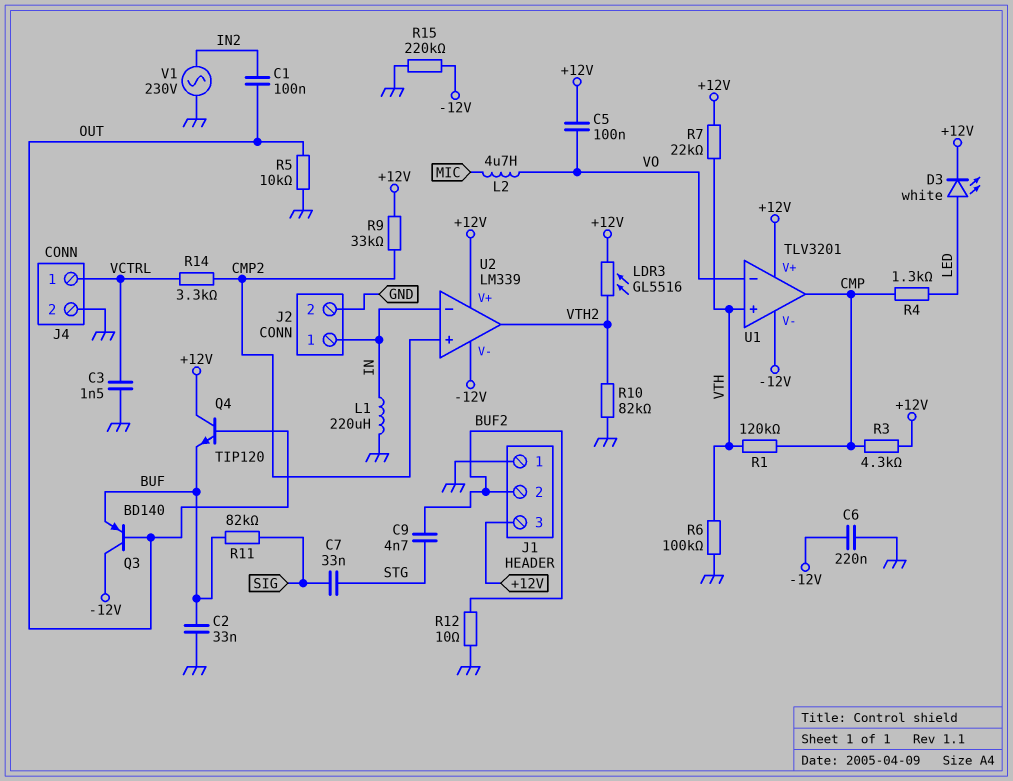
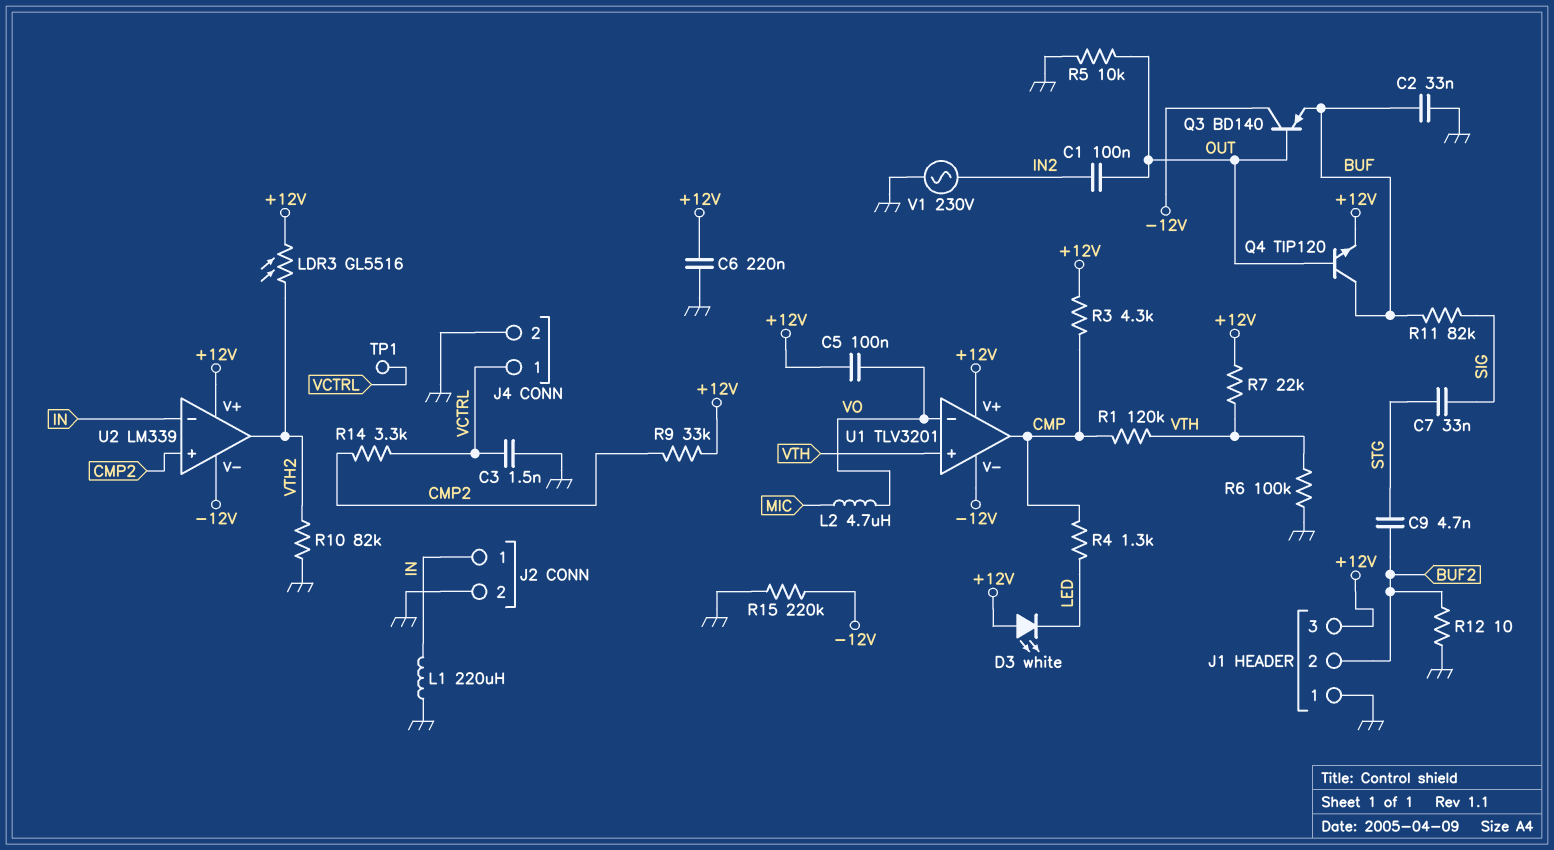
C6: 220nF (-12V, GND) -> 220nF (+12V, GND)
D3: LED white (A LED, K +12V) -> LED white (A +12V, K LED)
Q4: NPN TIP120 (B OUT, C +12V, E BUF) -> NPN TIP120 (B OUT, C BUF, E +12V)
TP1: none -> test point (VCTRL)

